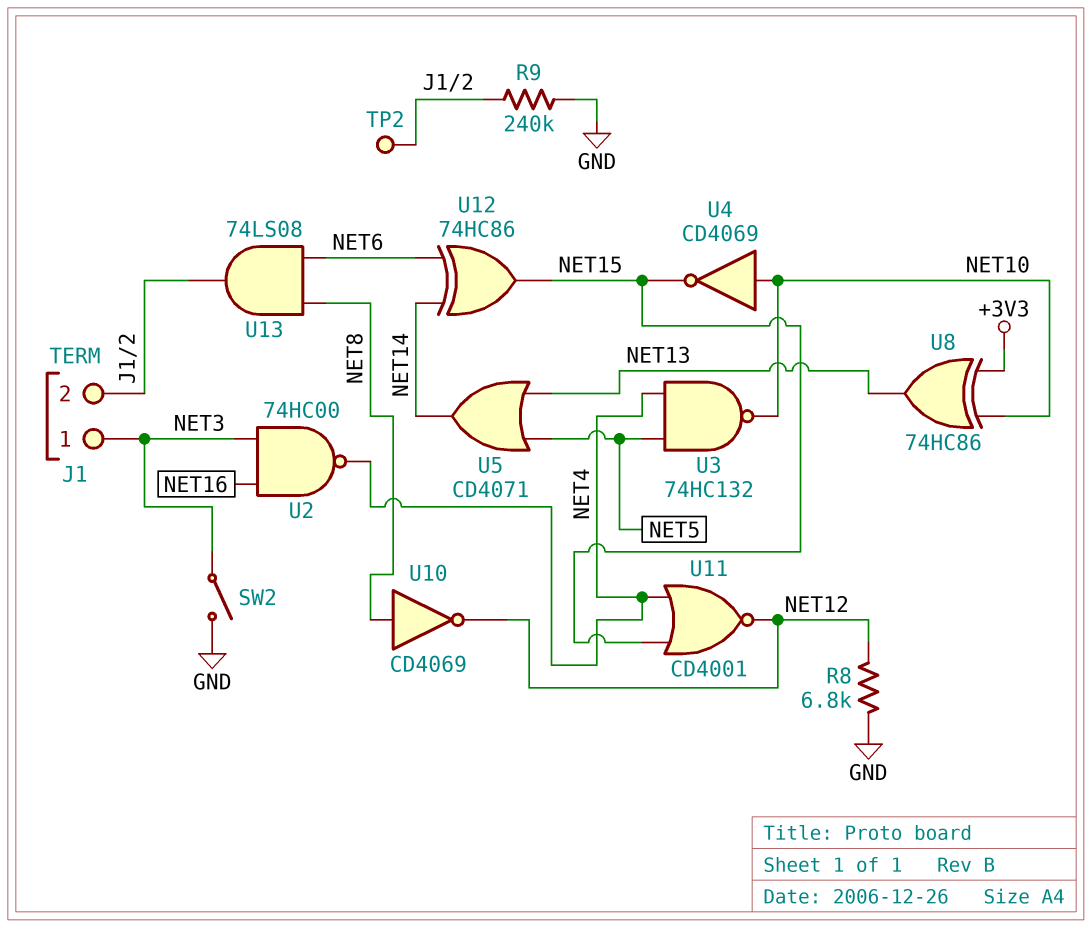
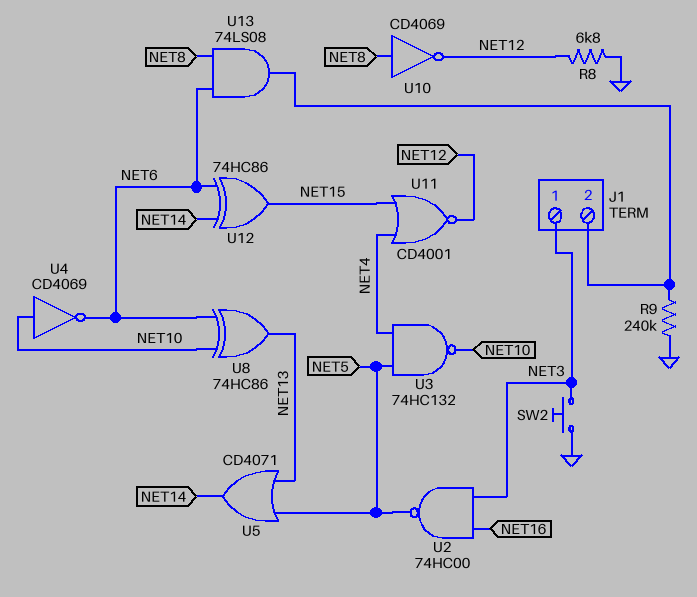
SW2: switch (GND, NET3) -> button (GND, NET3)
TP2: test point (J1/2) -> none
U2: NAND 74HC00 (in NET3, in NET16, out NET4) -> NAND 74HC00 (in NET3, in NET16, out NET5)
U4: NOT CD4069 (in NET10, out NET15) -> NOT CD4069 (in NET10, out NET6)
U8: XOR 74HC86 (in +3V3, in NET10, out NET13) -> XOR 74HC86 (in NET6, in NET10, out NET13)

